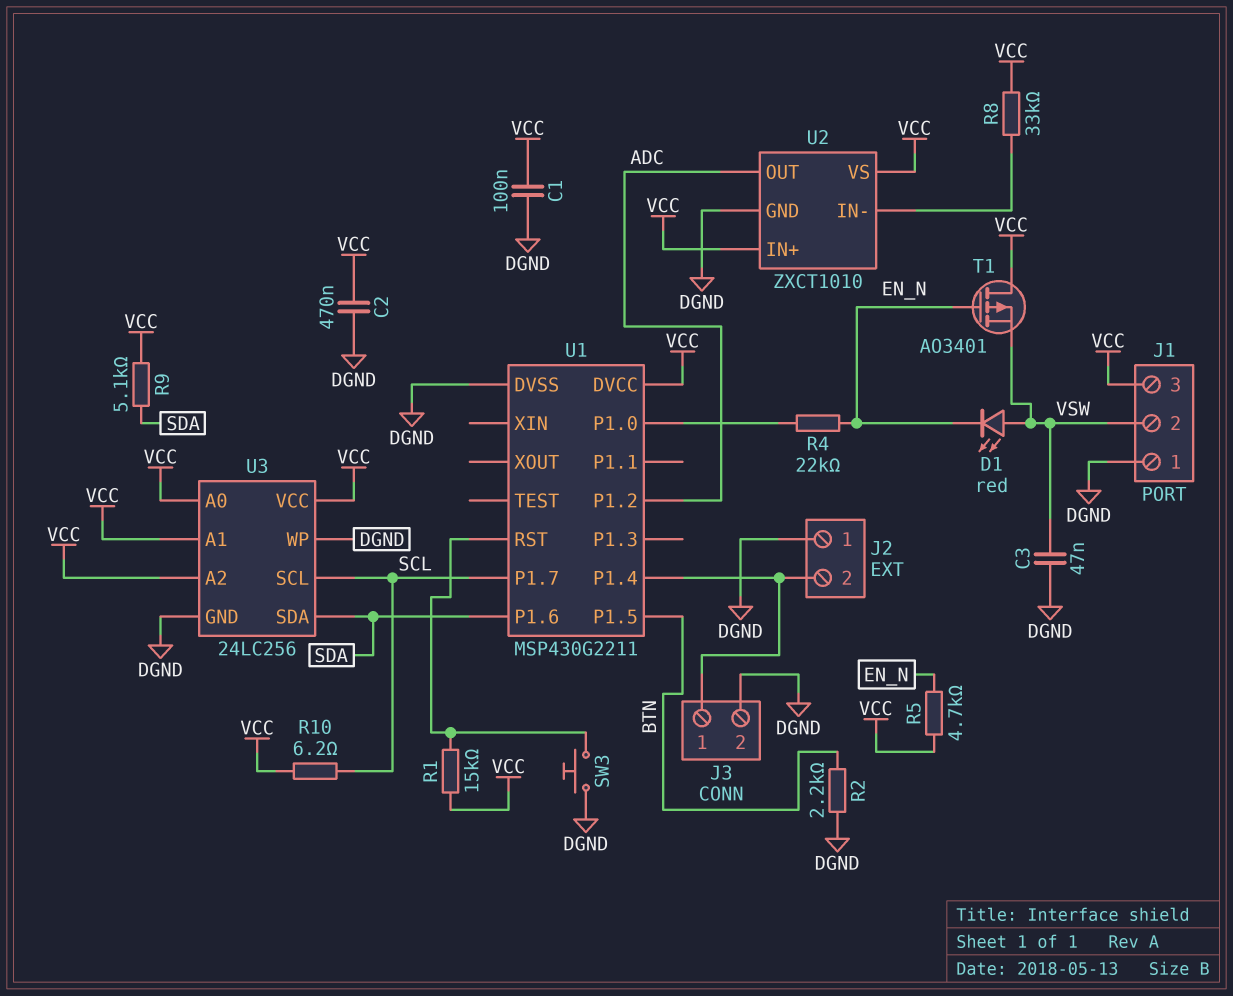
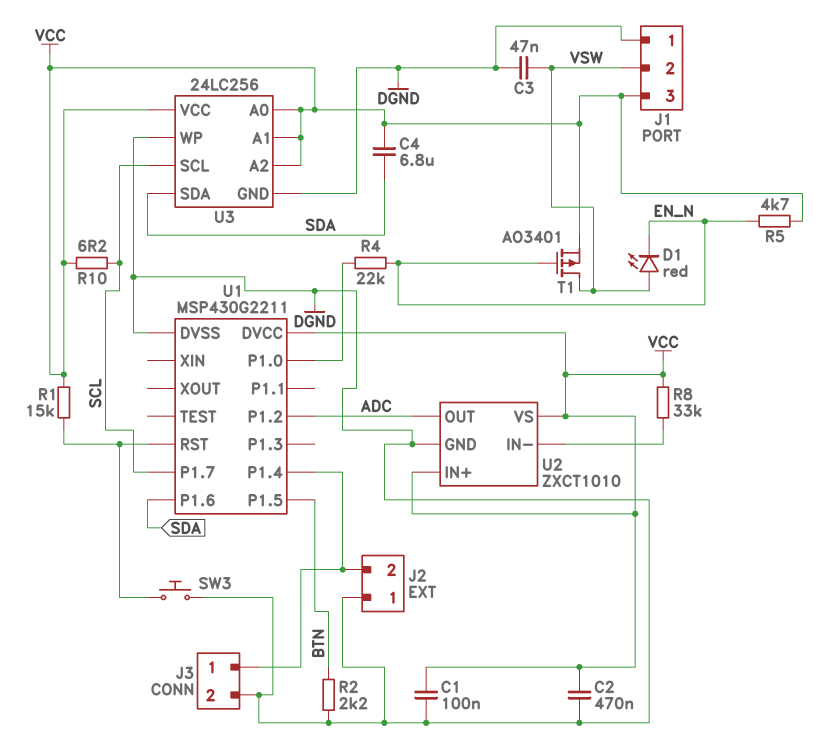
C4: none -> 6.8uF (SDA, VCC)
R9: 5.1k (SDA, VCC) -> none
T1: PMOS AO3401 (G EN_N, D VCC, S VSW) -> PMOS AO3401 (G EN_N, D VSW, S VCC)

